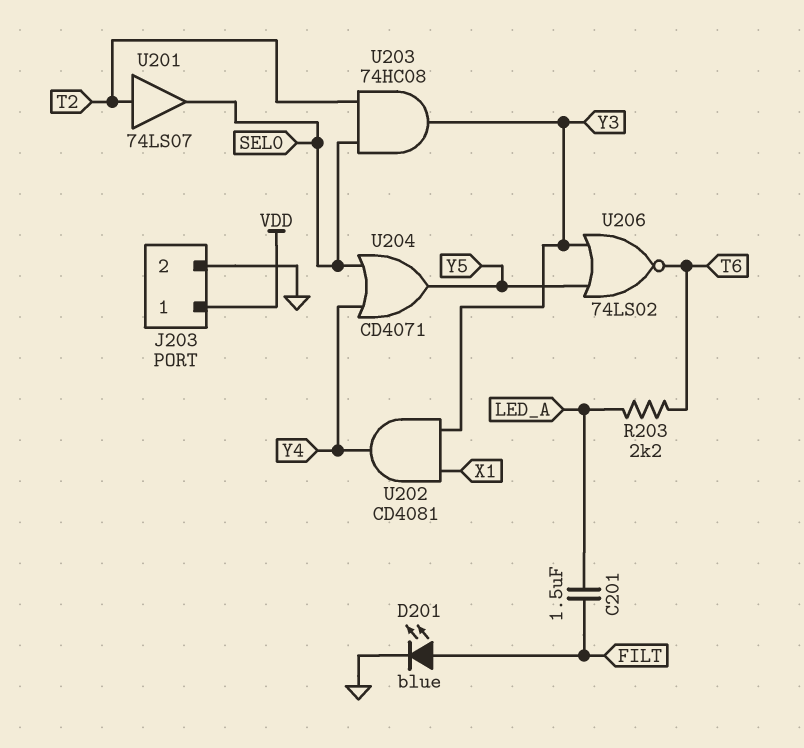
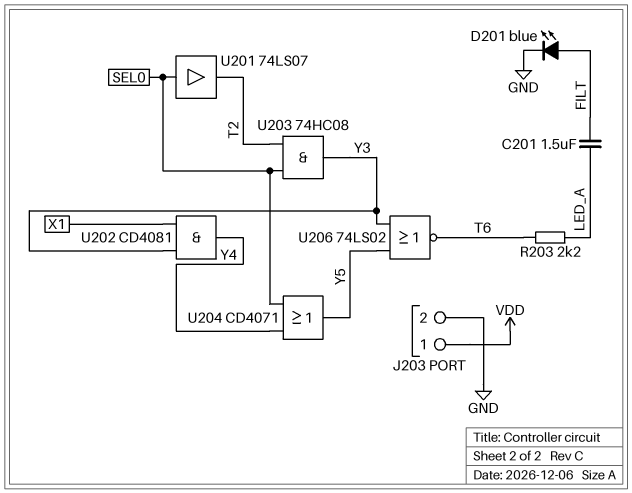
U201: buffer 74LS07 (in T2, out SEL0) -> buffer 74LS07 (in SEL0, out T2)

